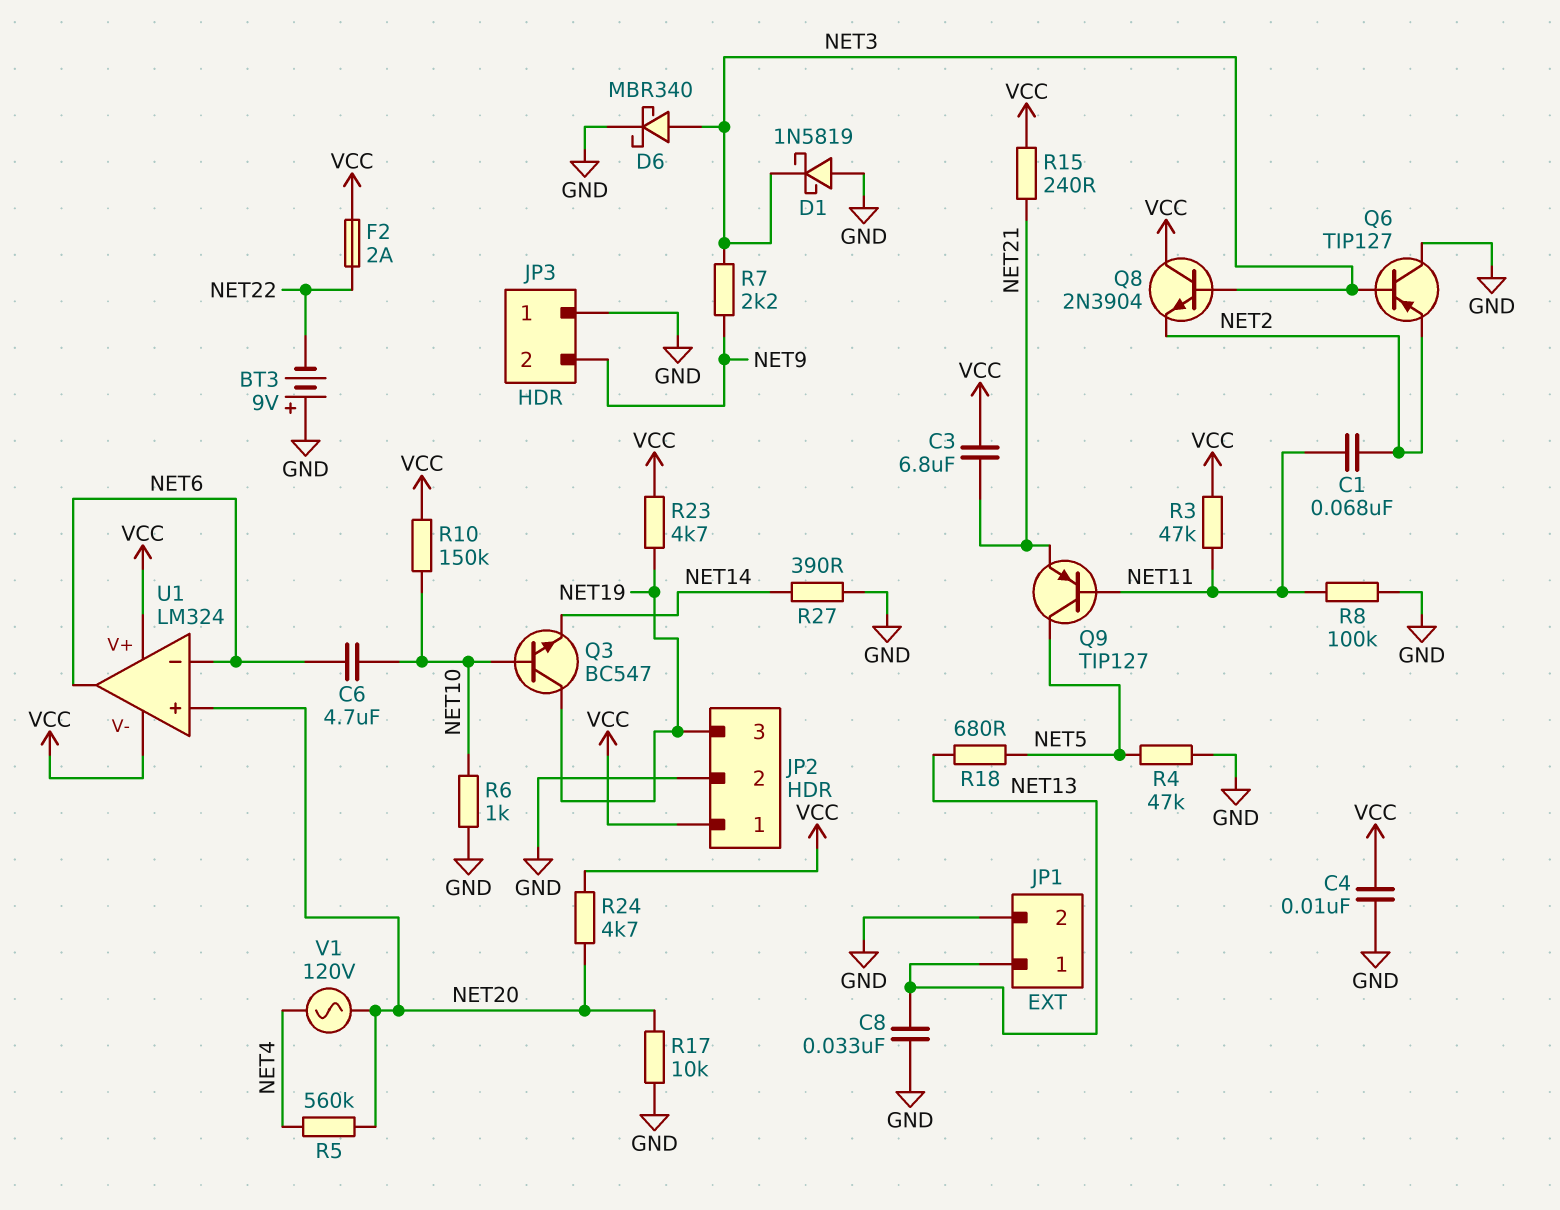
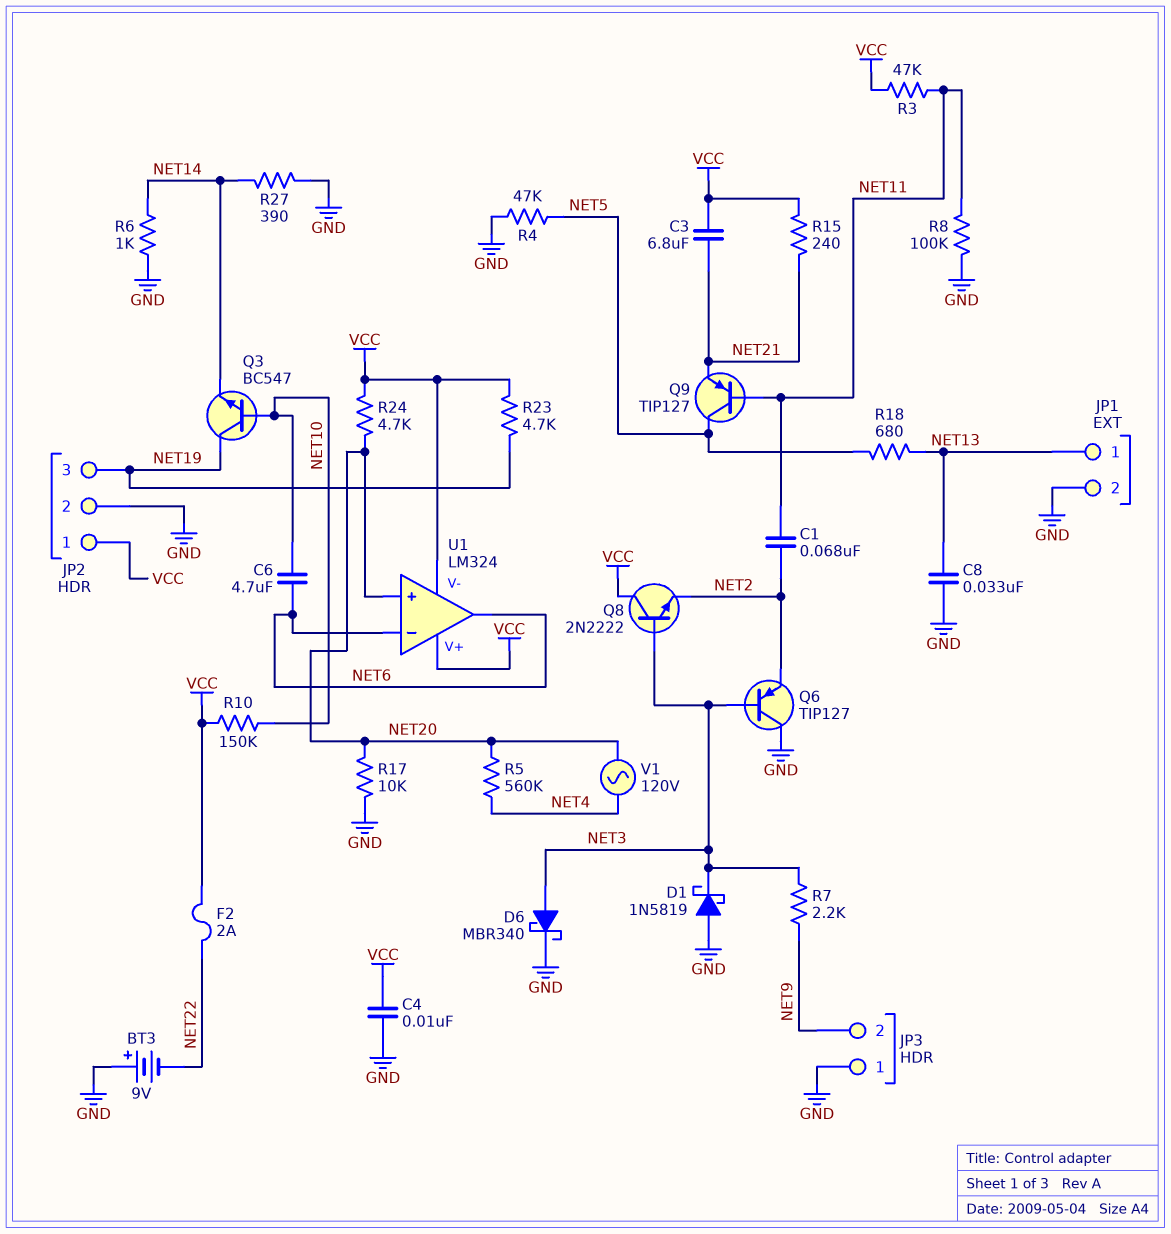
Q8: NPN 2N3904 (B NET3, C VCC, E NET2) -> NPN 2N2222 (B NET3, C VCC, E NET2)
R6: 1k (GND, NET10) -> 1k (GND, NET14)

